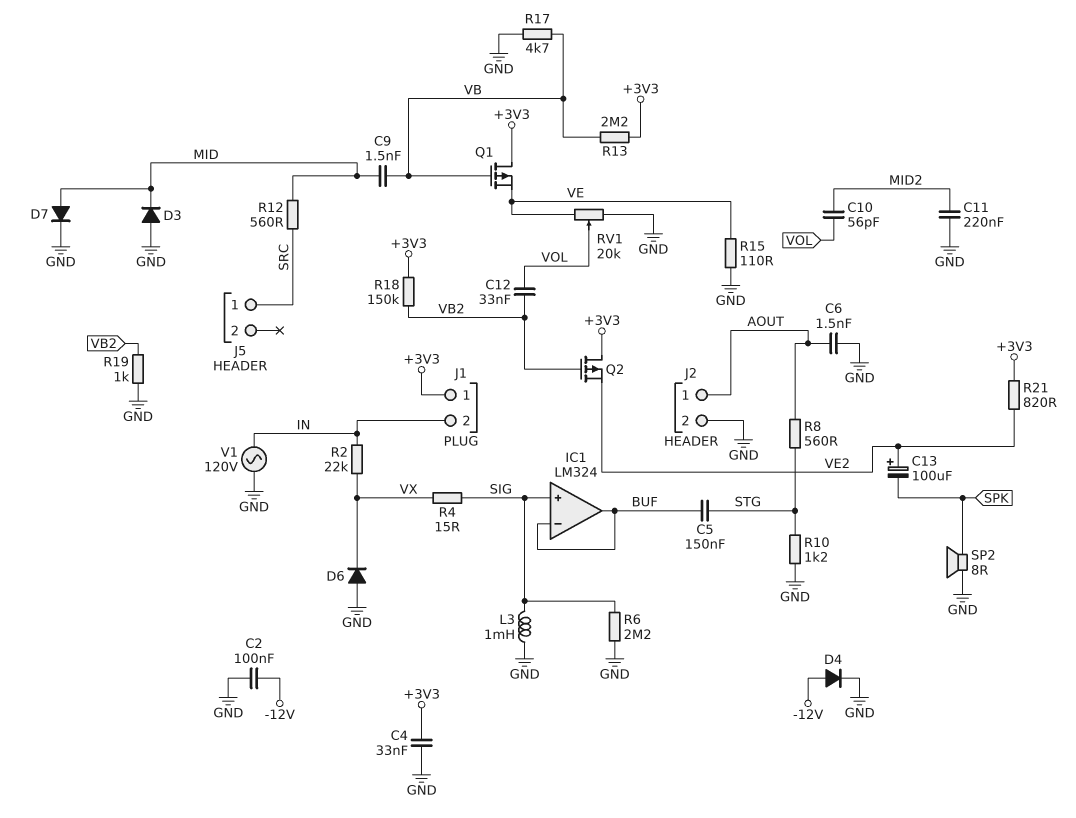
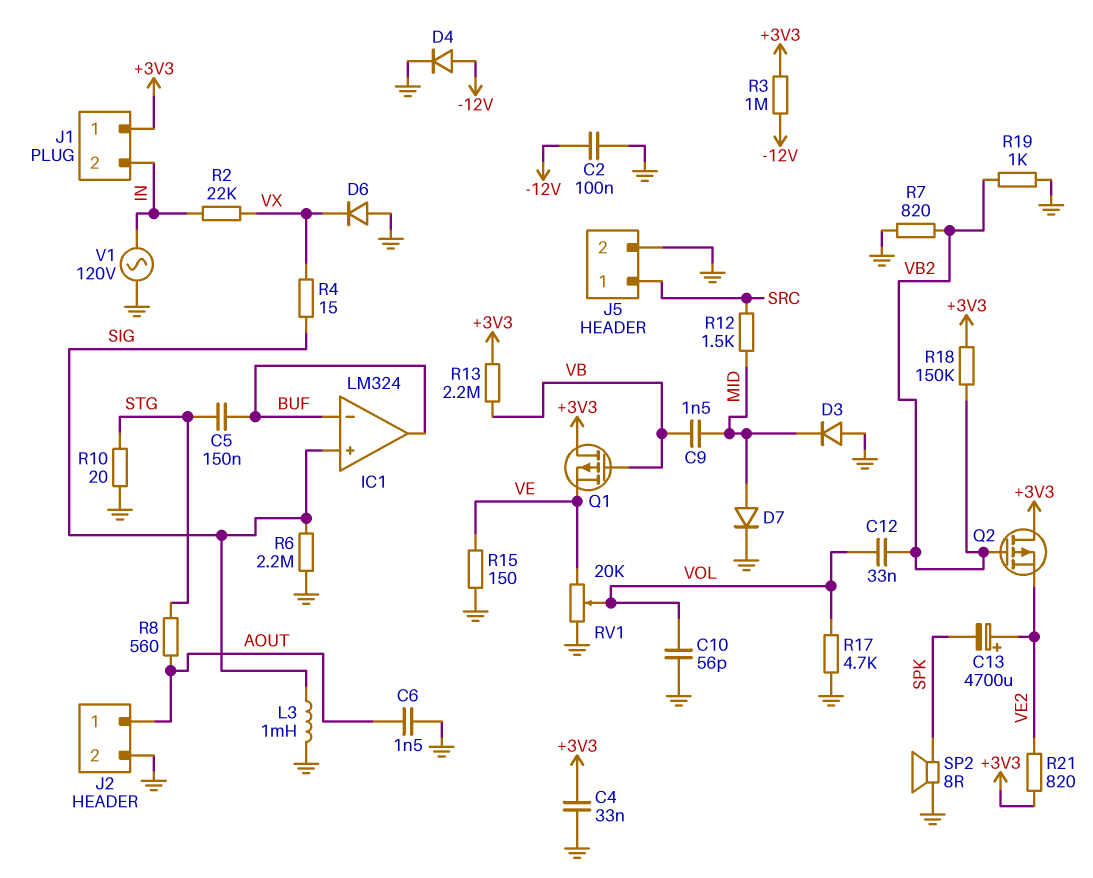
C10: 56pF (MID2, VOL) -> 56pF (GND, VOL)
C11: 220nF (GND, MID2) -> none
C13: 100uF (plus VE2, minus SPK) -> 4700uF (plus VE2, minus SPK)
J5 pin 2: none -> GND
R3: none -> 1M (+3V3, -12V)
R7: none -> 820 (GND, VB2)
R10: 1.2k (GND, STG) -> 20 (GND, STG)
R12: 560 (MID, SRC) -> 1.5k (MID, SRC)
R15: 110 (GND, VE) -> 150 (GND, VE)
R17: 4.7k (GND, VB) -> 4.7k (GND, VOL)

